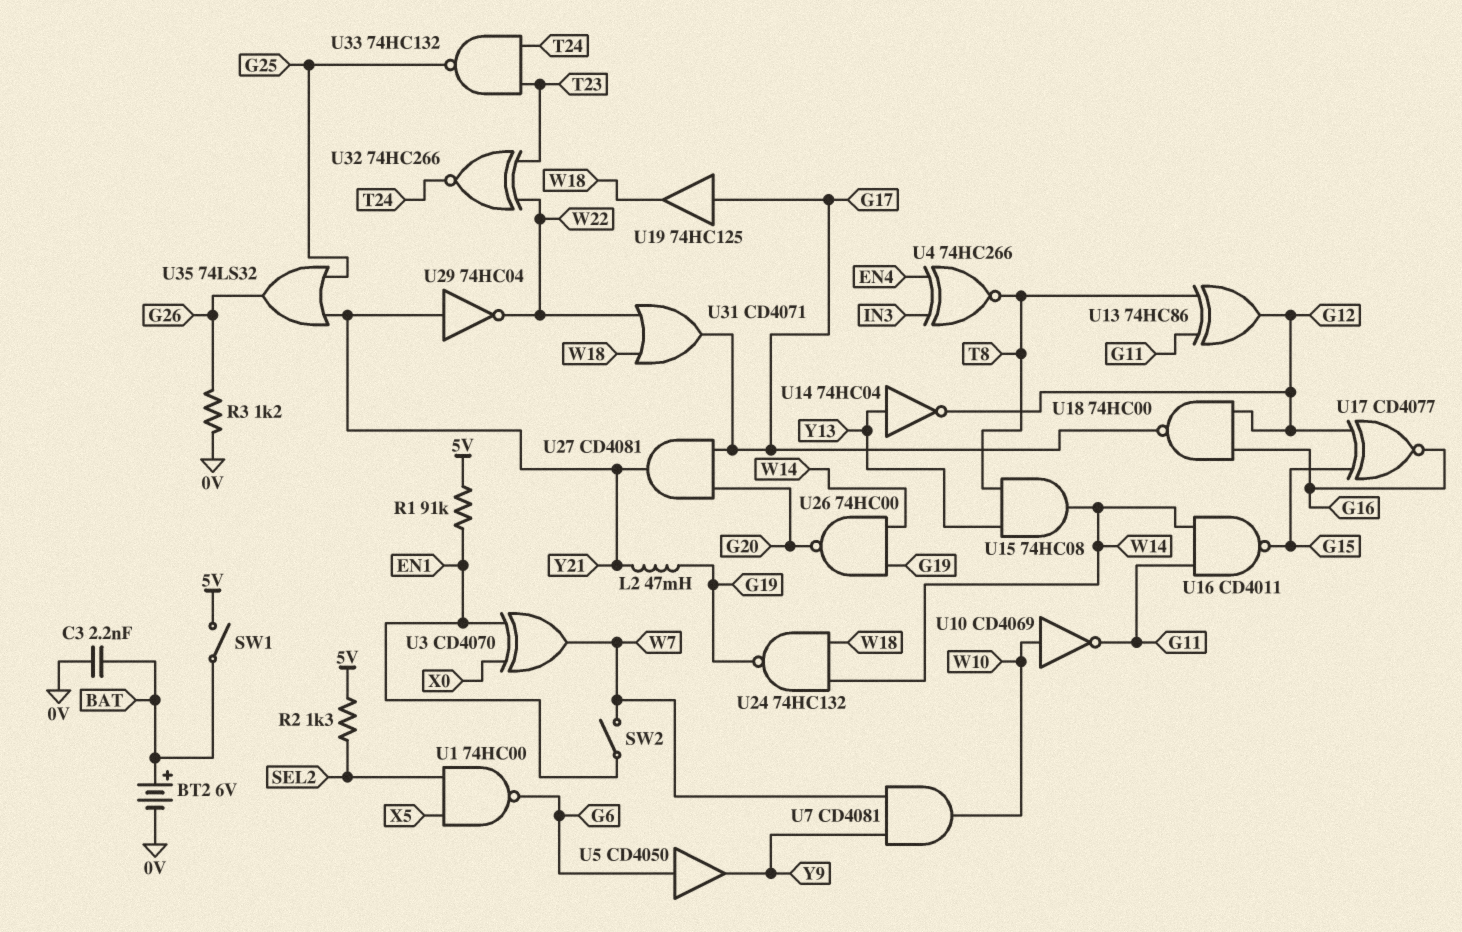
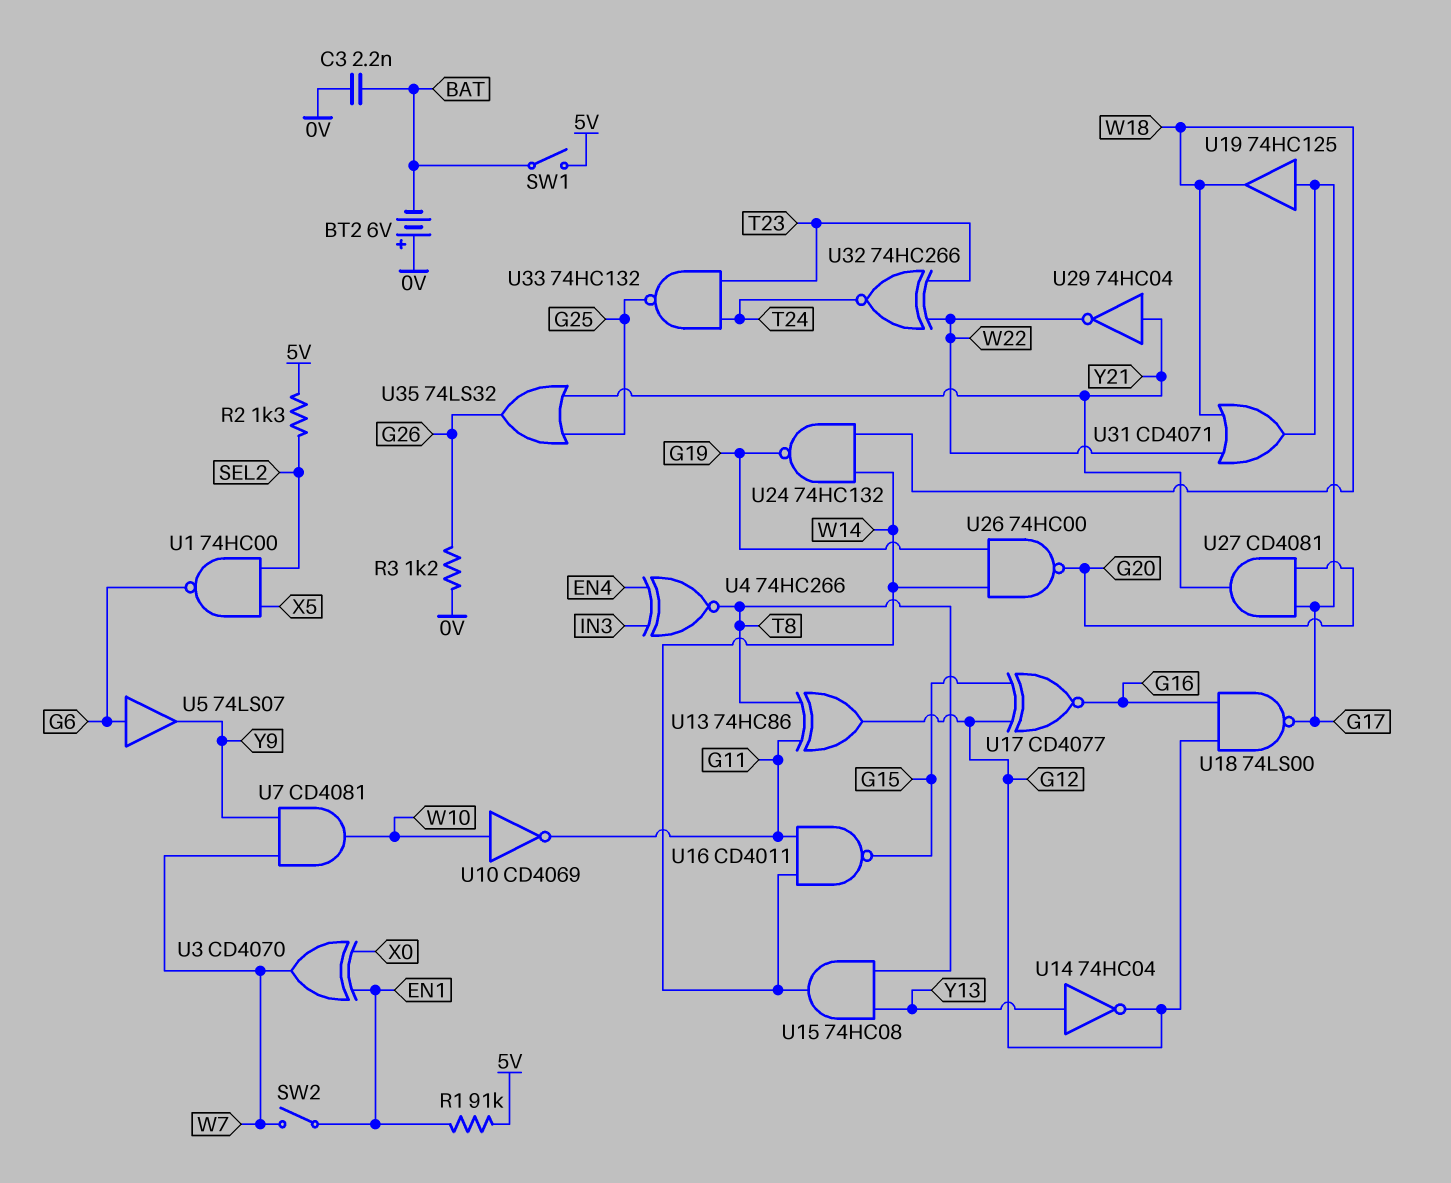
BT2: 6V (plus BAT, minus 0V) -> 6V (plus 0V, minus BAT)
L2: 47mH (G19, Y21) -> none
U5: buffer CD4050 (in G6, out Y9) -> buffer 74LS07 (in G6, out Y9)
U18: NAND 74HC00 (in G12, in G16, out G17) -> NAND 74LS00 (in G12, in G16, out G17)

